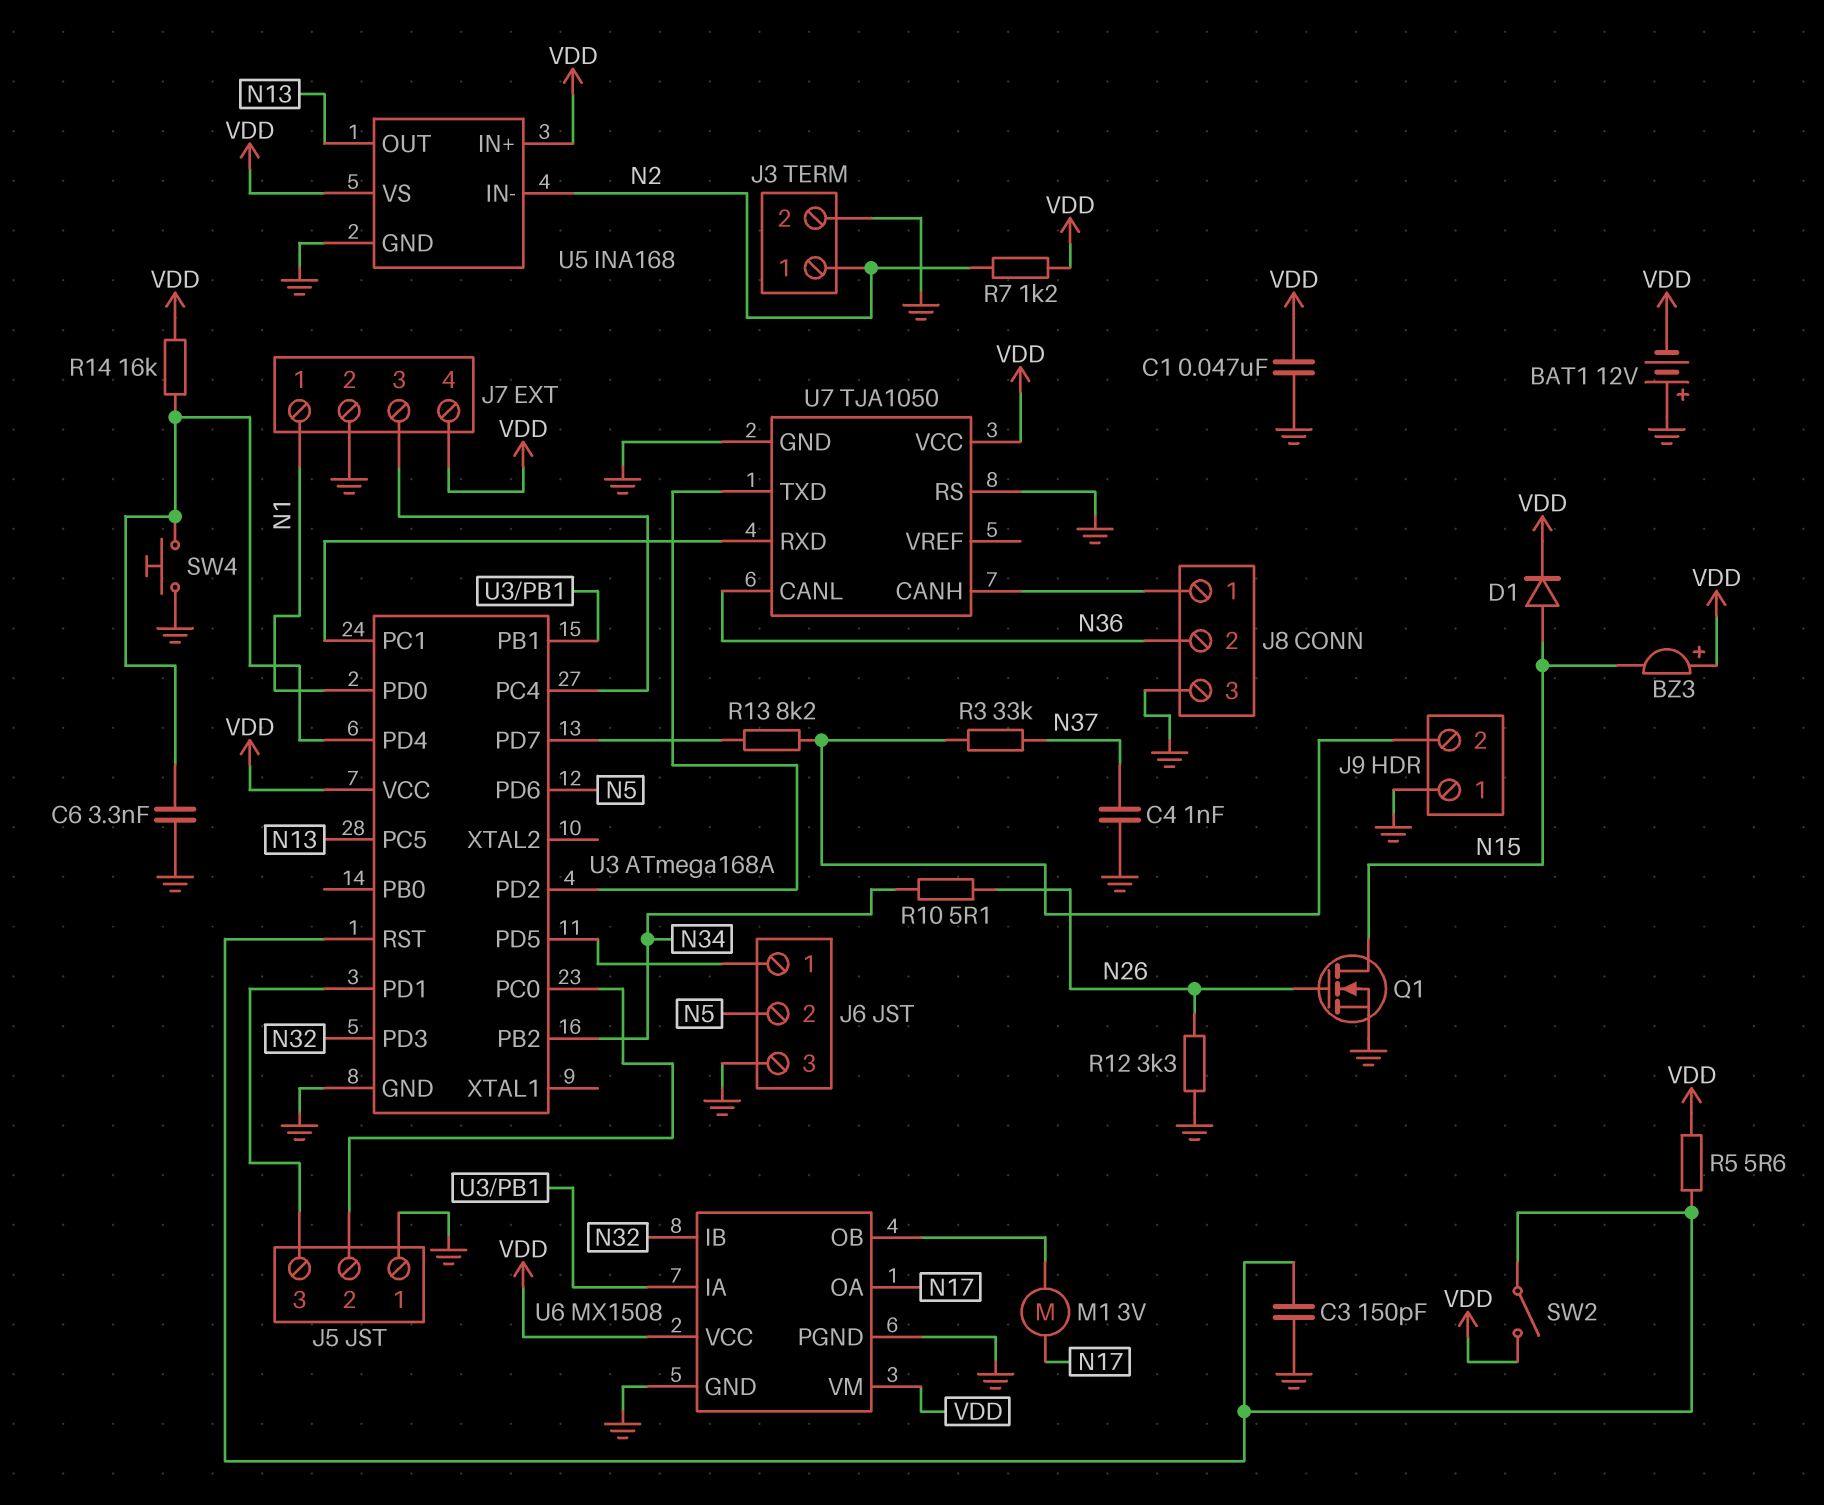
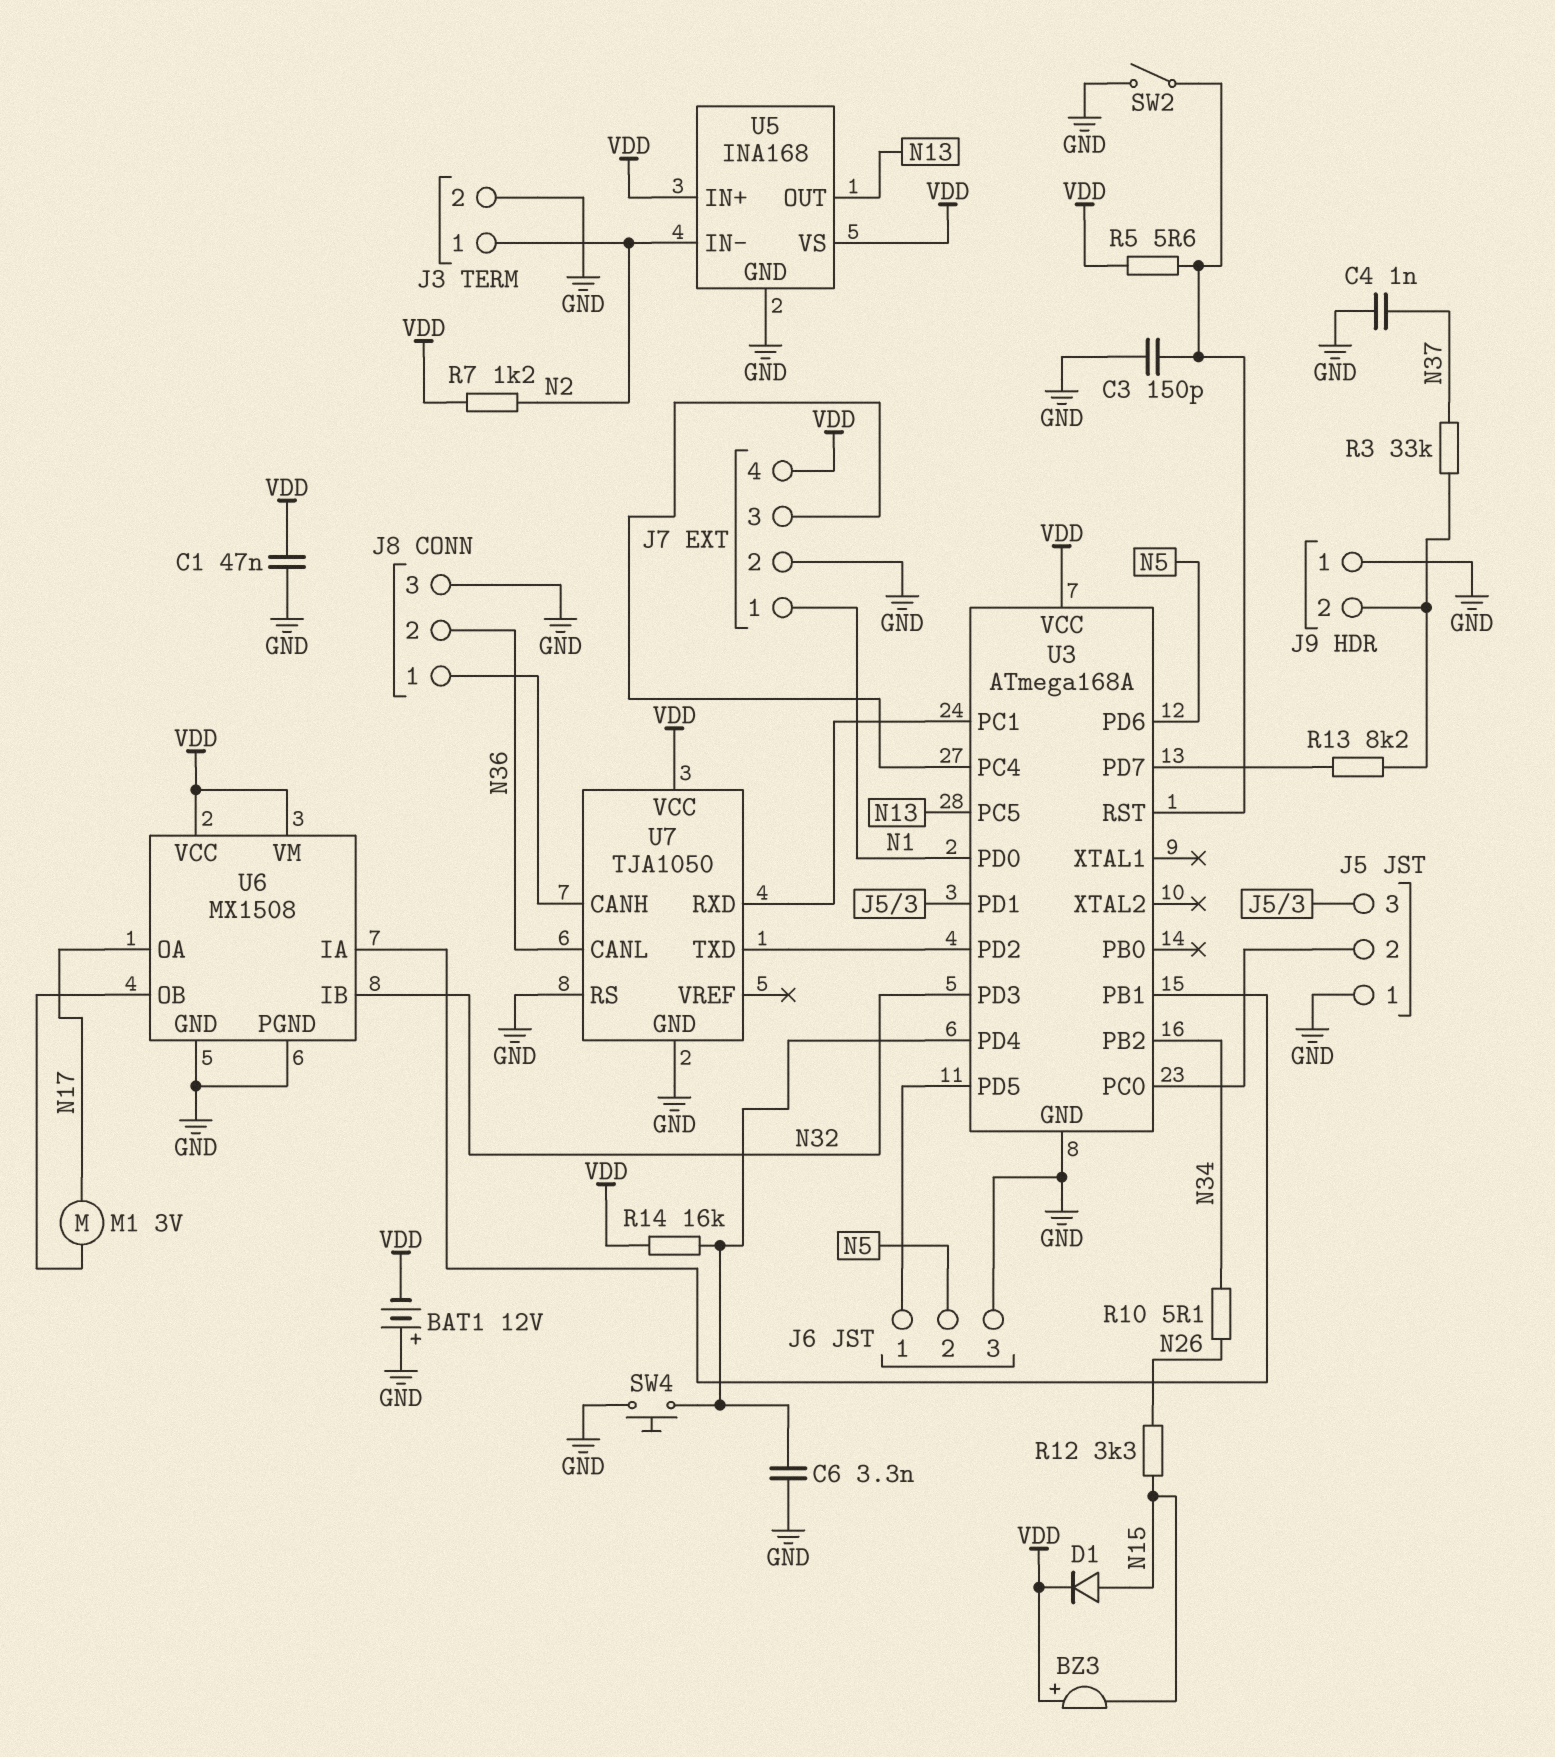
Q1: NMOS (G N26, D N15, S GND) -> none
R12: 3.3k (GND, N26) -> 3.3k (N15, N26)
SW2: switch (U3/RST, VDD) -> switch (GND, U3/RST)

